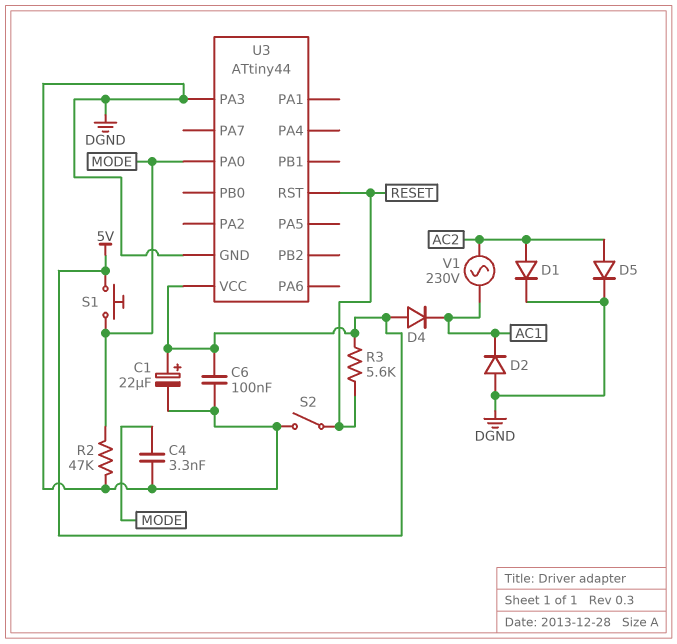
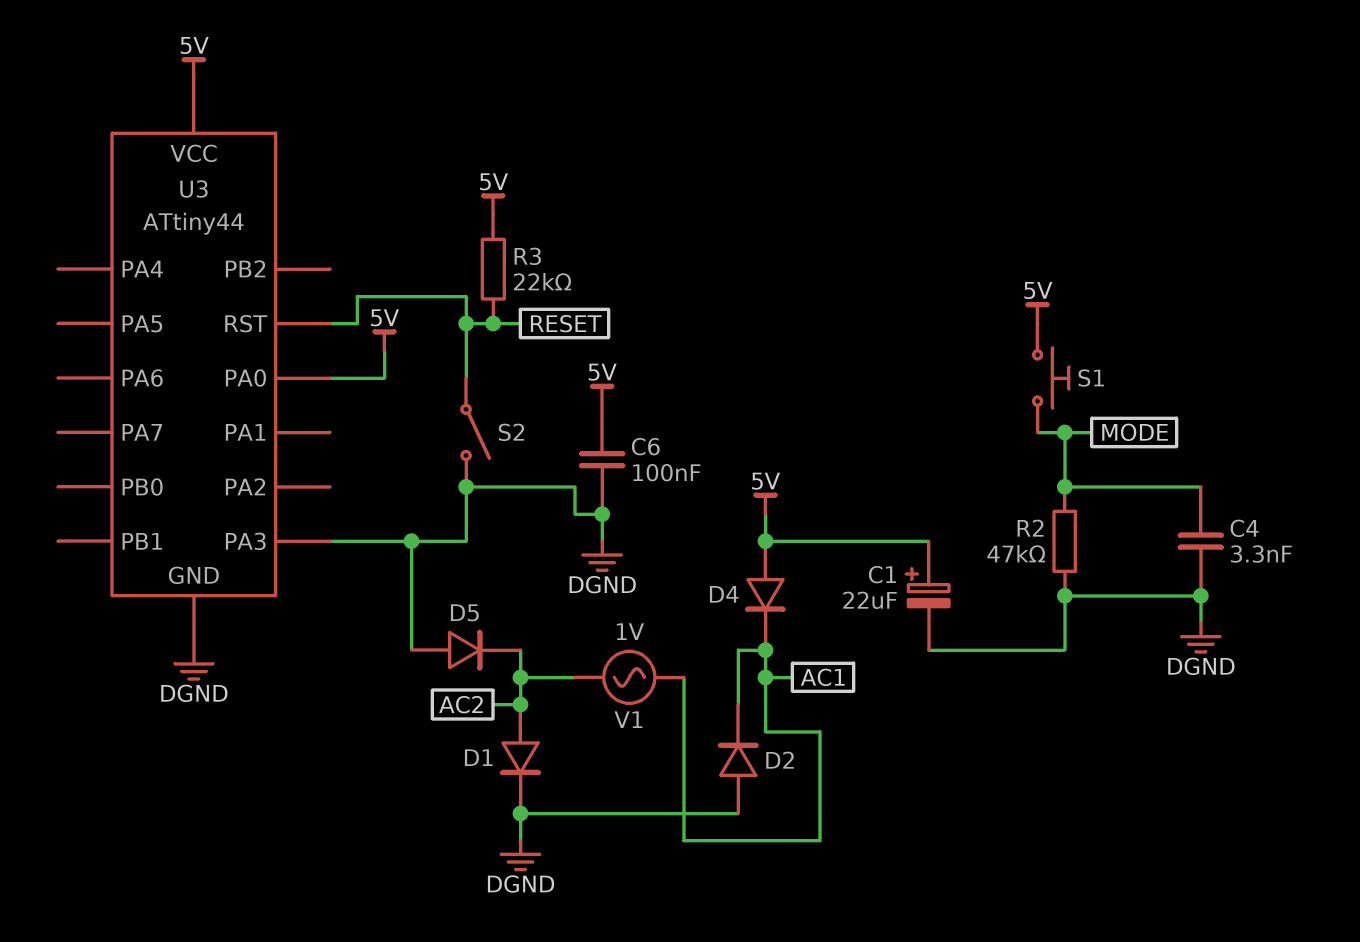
D5: diode (A AC2, K DGND) -> diode (A DGND, K AC2)
R3: 5.6k (5V, RESET) -> 22k (5V, RESET)
U3 pin PA0: MODE -> 5V
V1: AC 230V (AC1, AC2) -> AC 1V (AC1, AC2)

